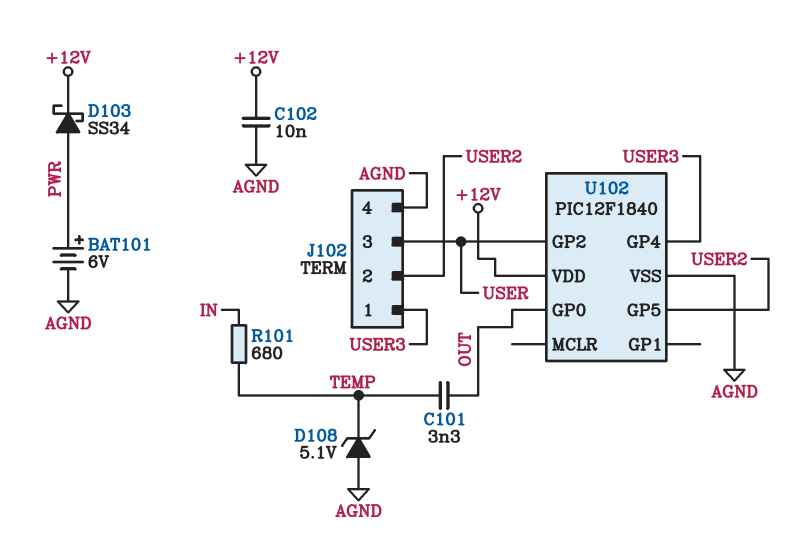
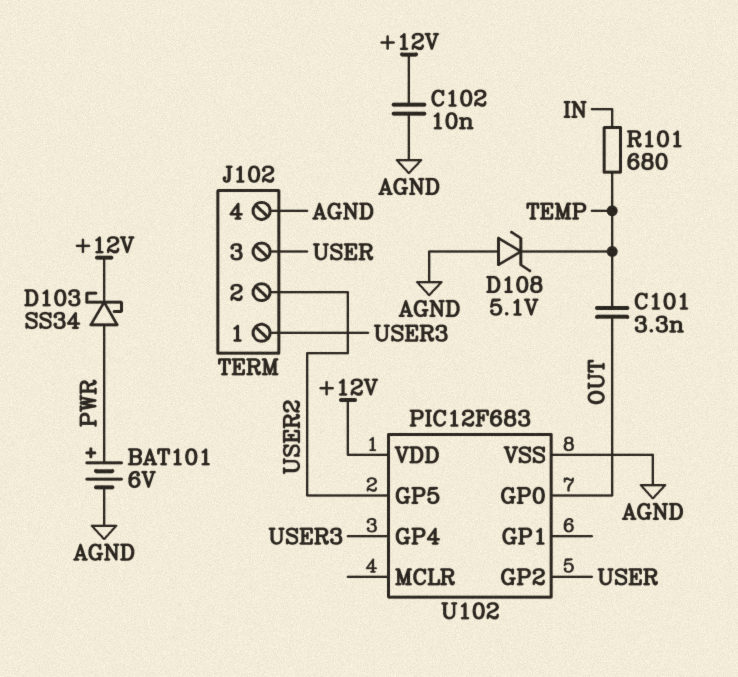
U102: PIC12F1840 -> PIC12F683

